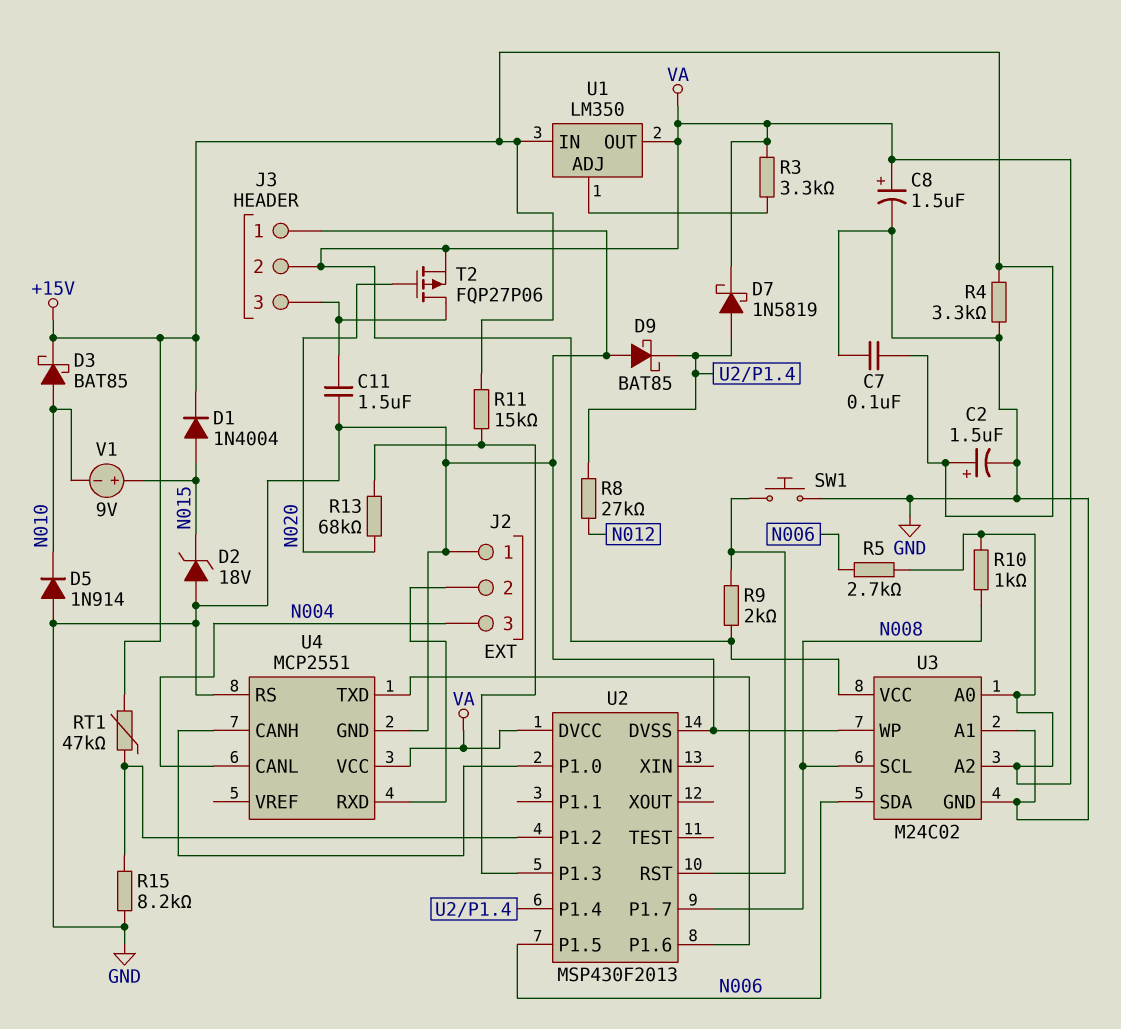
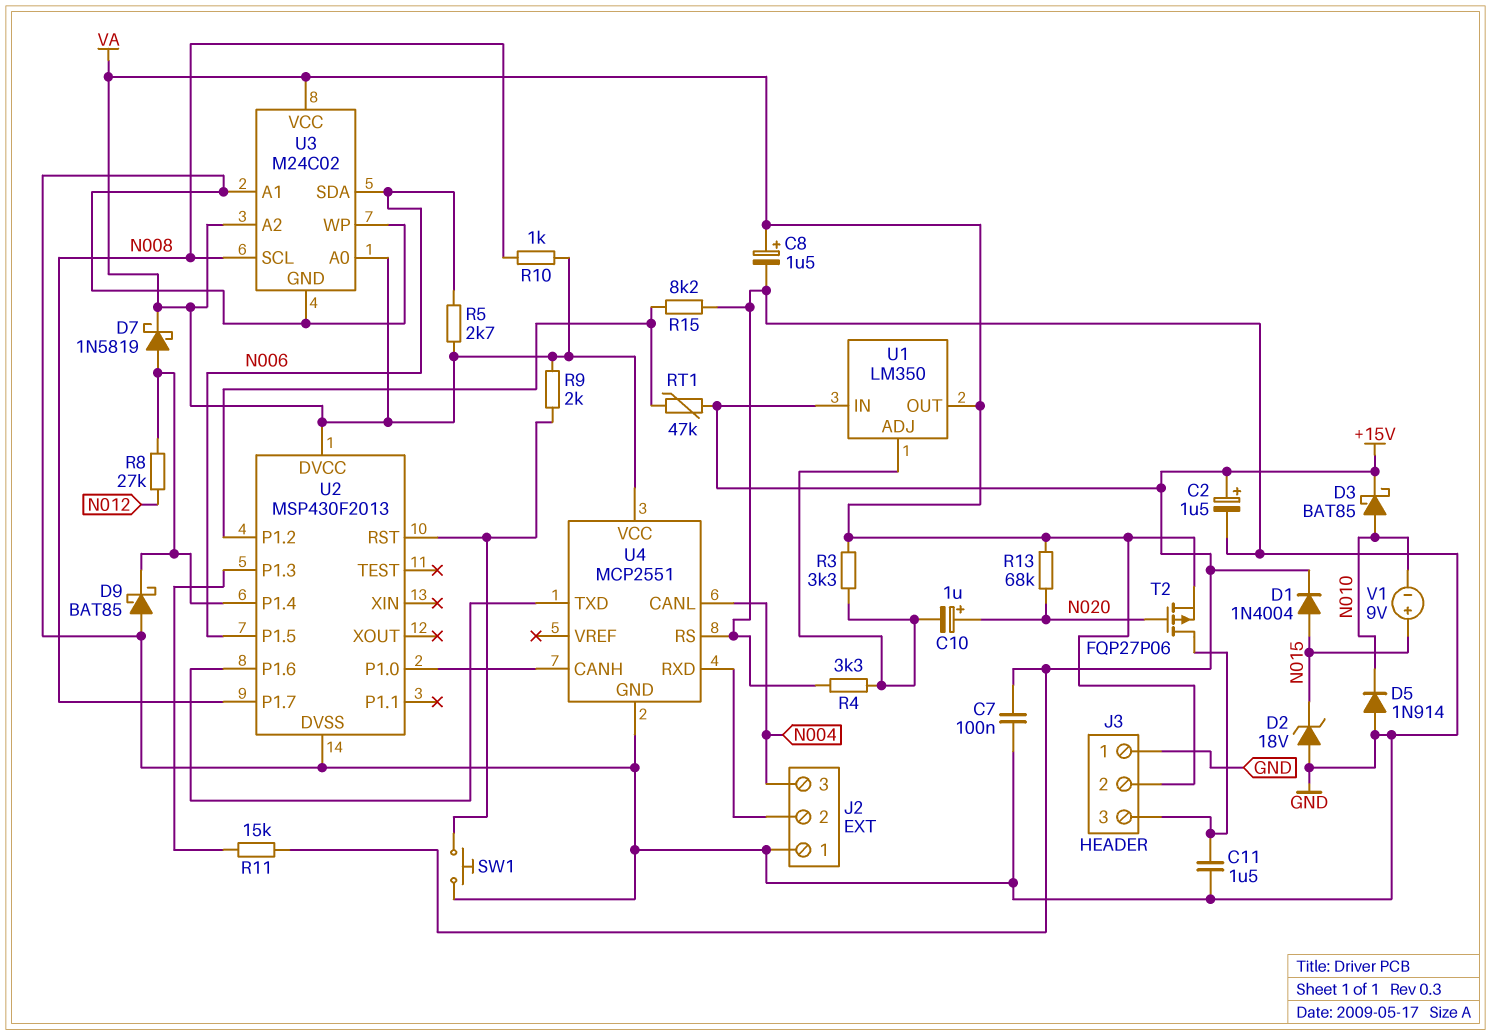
C10: none -> 1uF (plus N020, minus U1/ADJ)
R4: 3.3k (+15V, GND) -> 3.3k (GND, U1/ADJ)
R13: 68k (N020, U2/P1.3) -> 68k (N020, VA)

